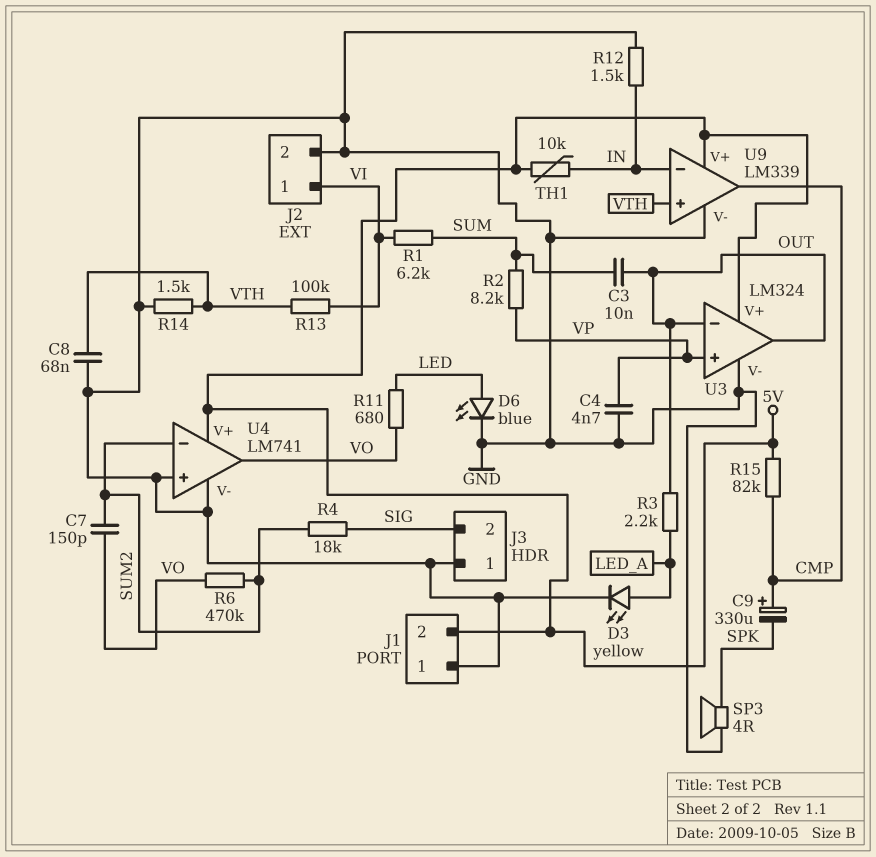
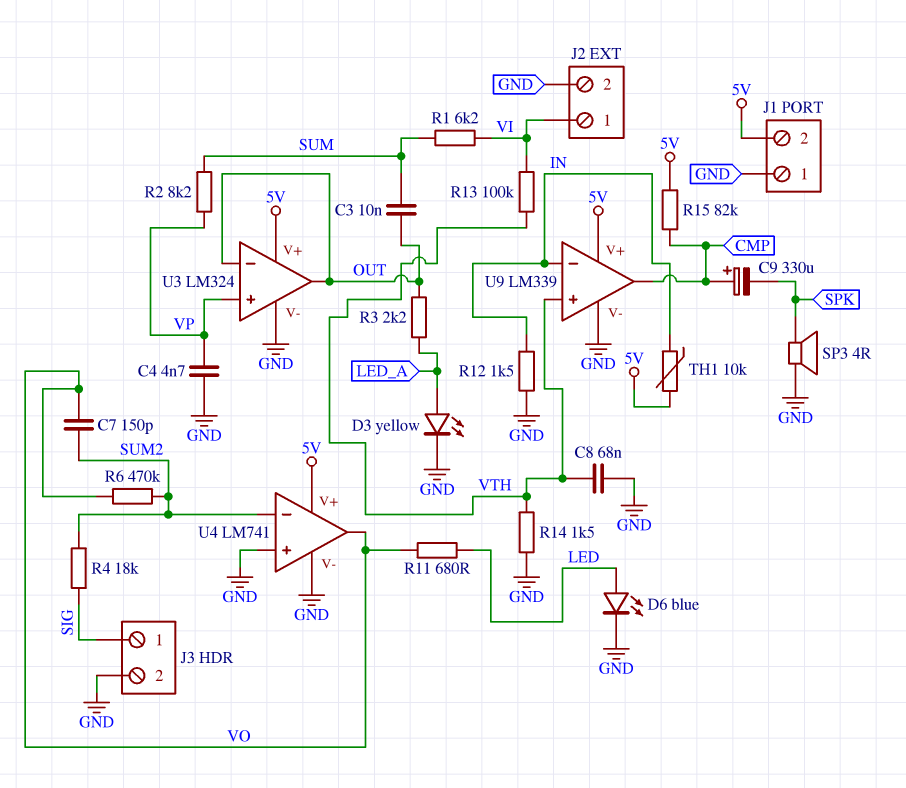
J3 pin 1: GND -> SIG
J3 pin 2: SIG -> GND

